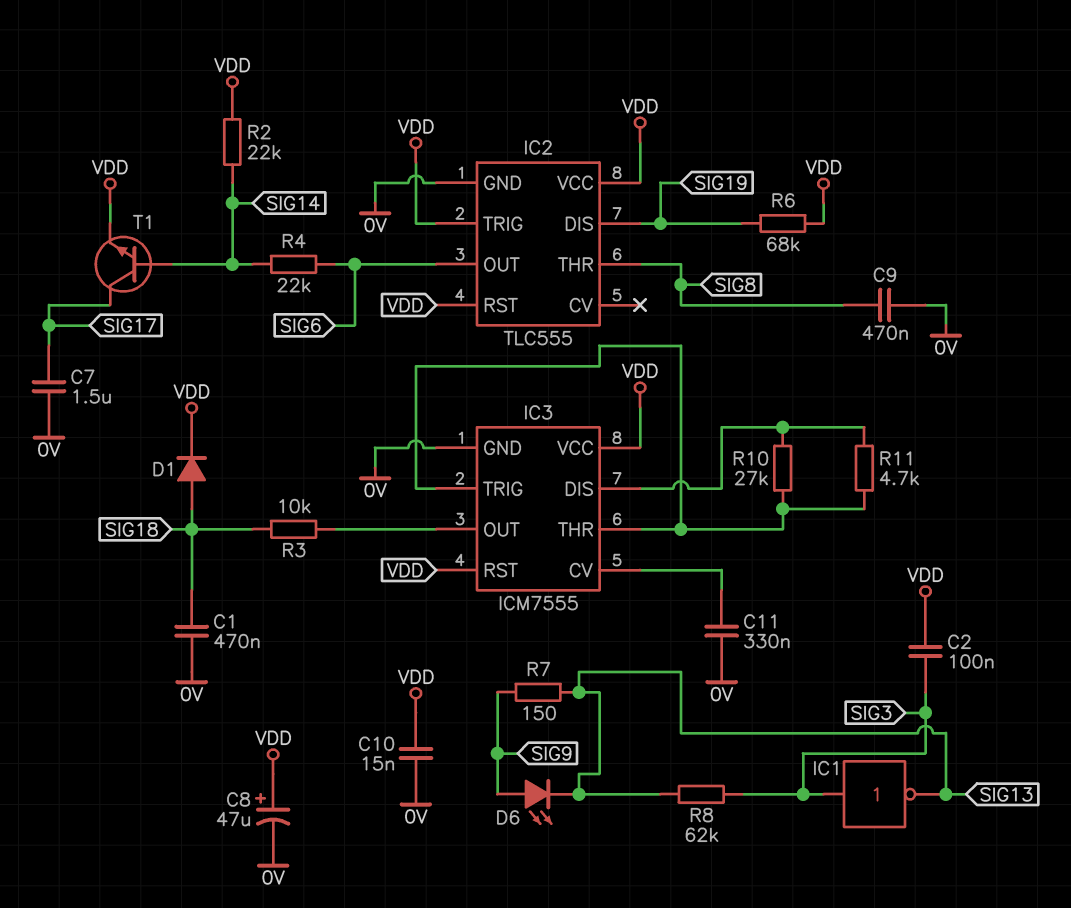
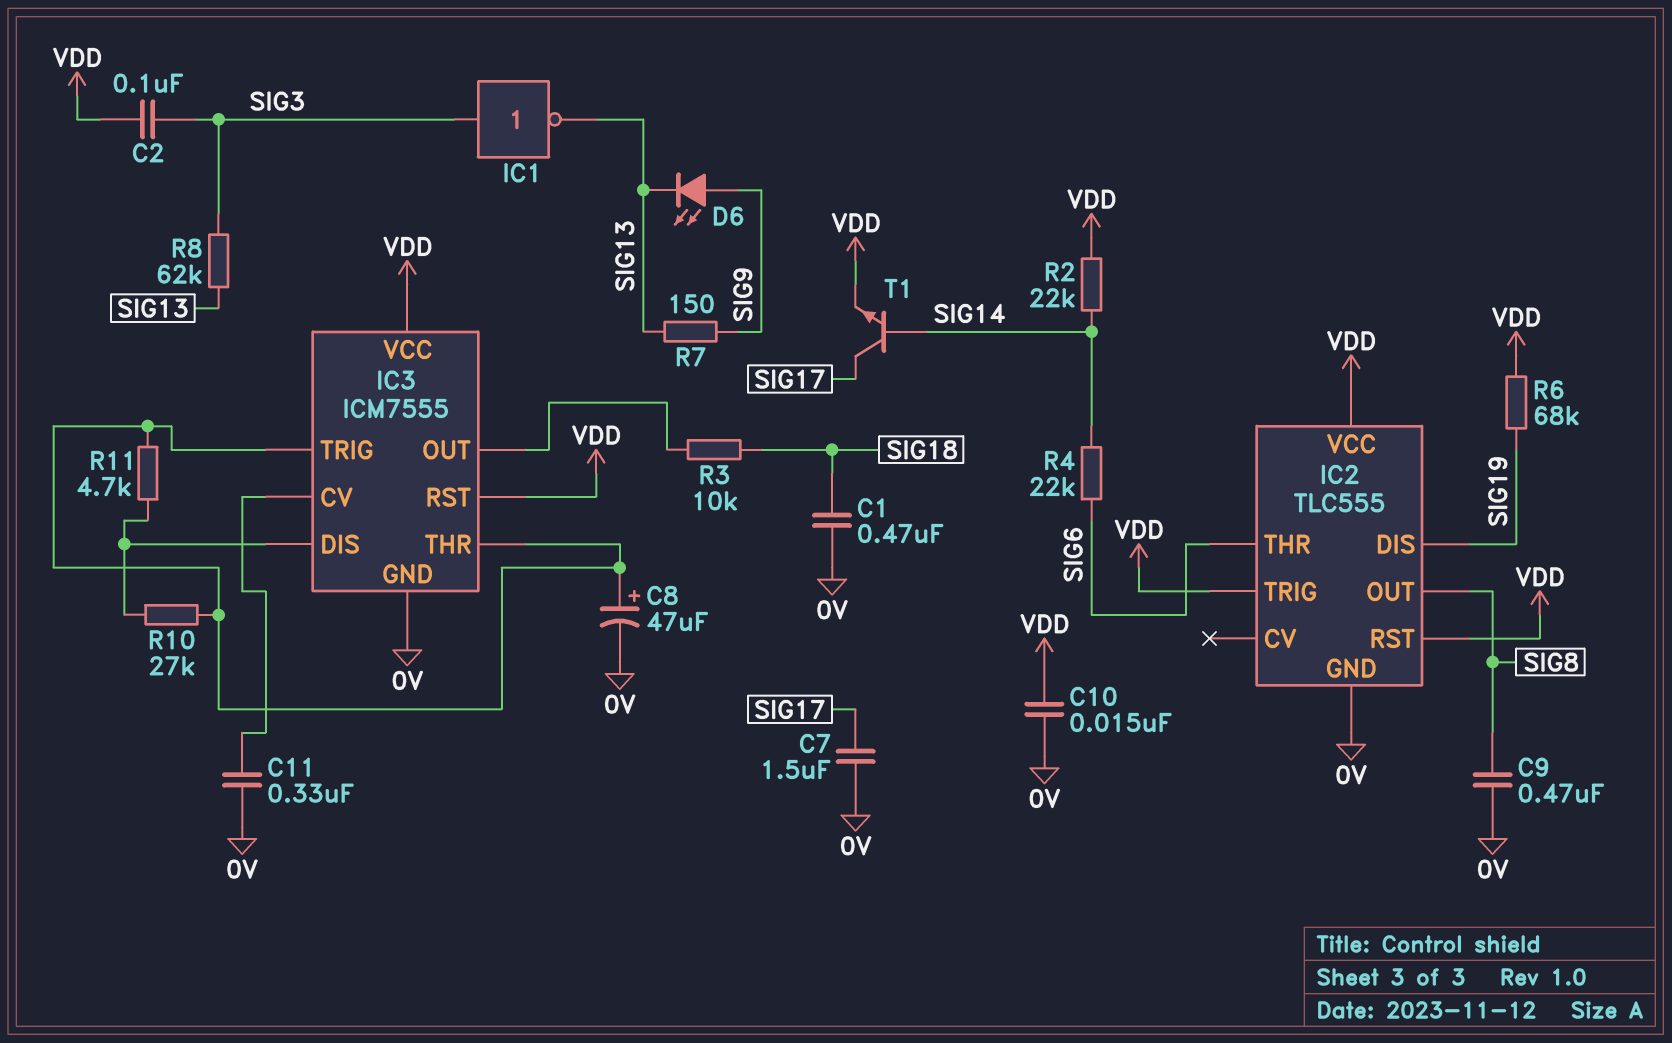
C8: 47uF (plus VDD, minus 0V) -> 47uF (plus IC3/THR, minus 0V)
D1: diode (A SIG18, K VDD) -> none
IC2 pin OUT: SIG6 -> SIG8
IC2 pin THR: SIG8 -> SIG6

